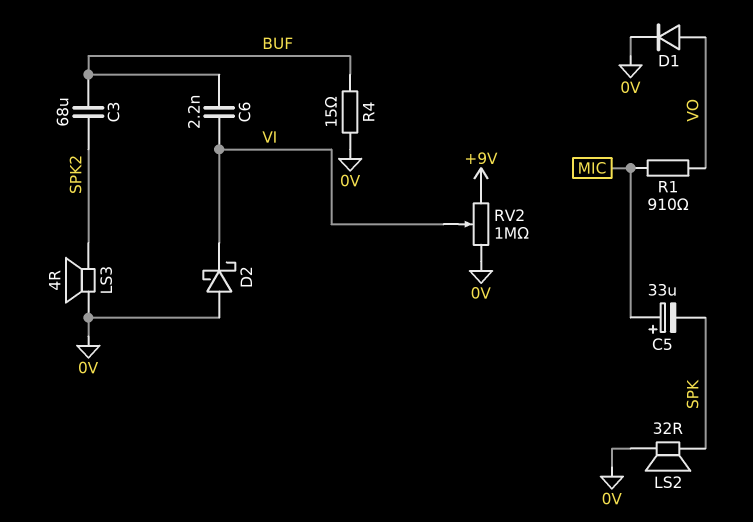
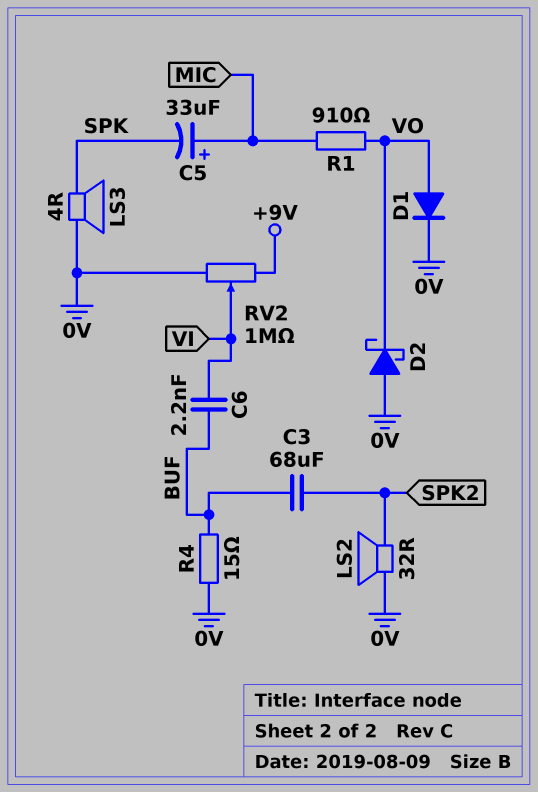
D2: schottky (A 0V, K VI) -> schottky (A 0V, K VO)
LS2: speaker 32R (0V, SPK) -> speaker 32R (0V, SPK2)
LS3: speaker 4R (0V, SPK2) -> speaker 4R (0V, SPK)

